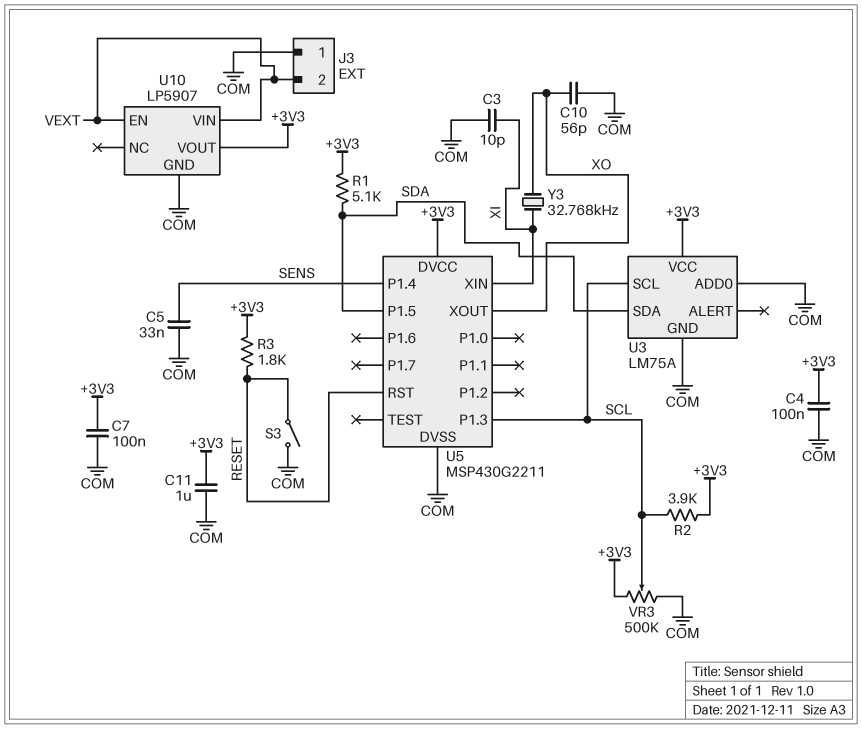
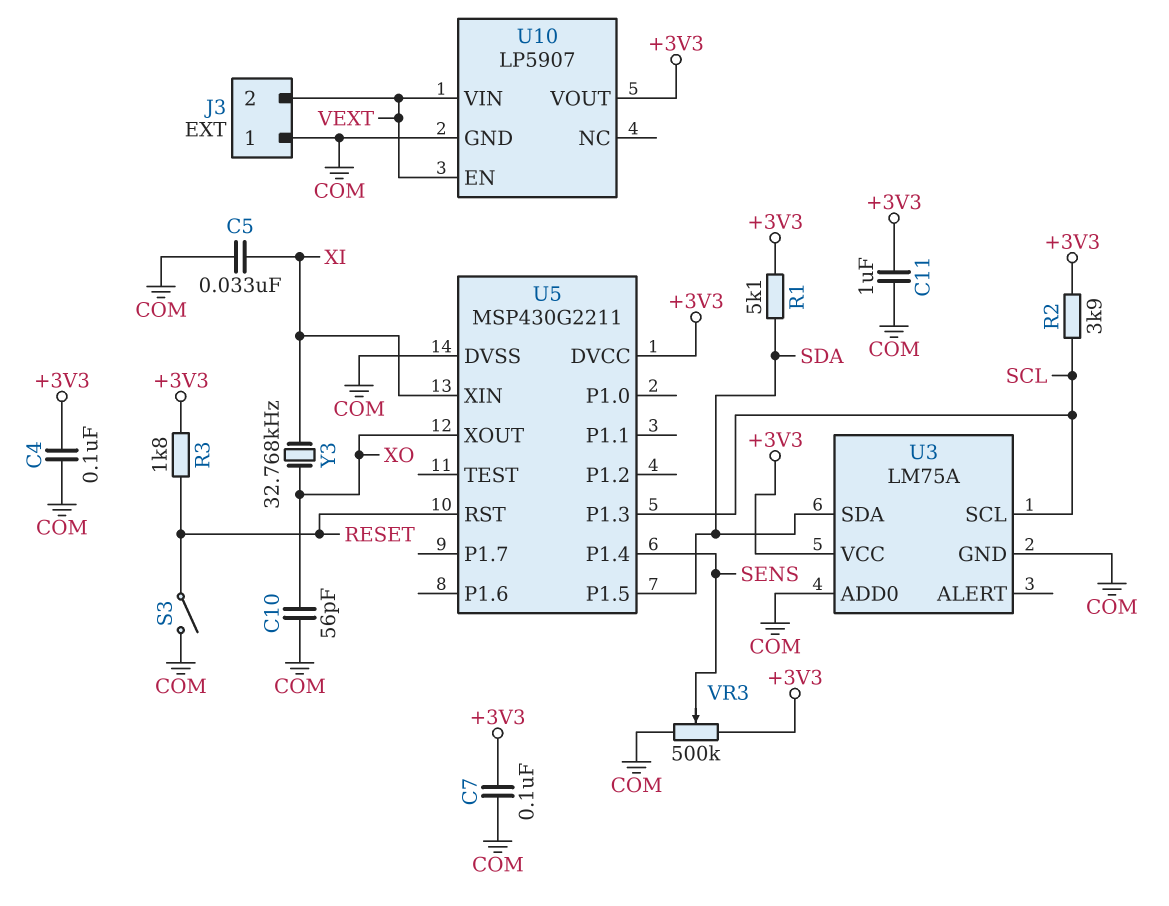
C3: 10pF (COM, XI) -> none
C5: 33nF (COM, SENS) -> 33nF (COM, XI)
VR3: 500k (+3V3, COM, wiper SCL) -> 500k (+3V3, COM, wiper SENS)

